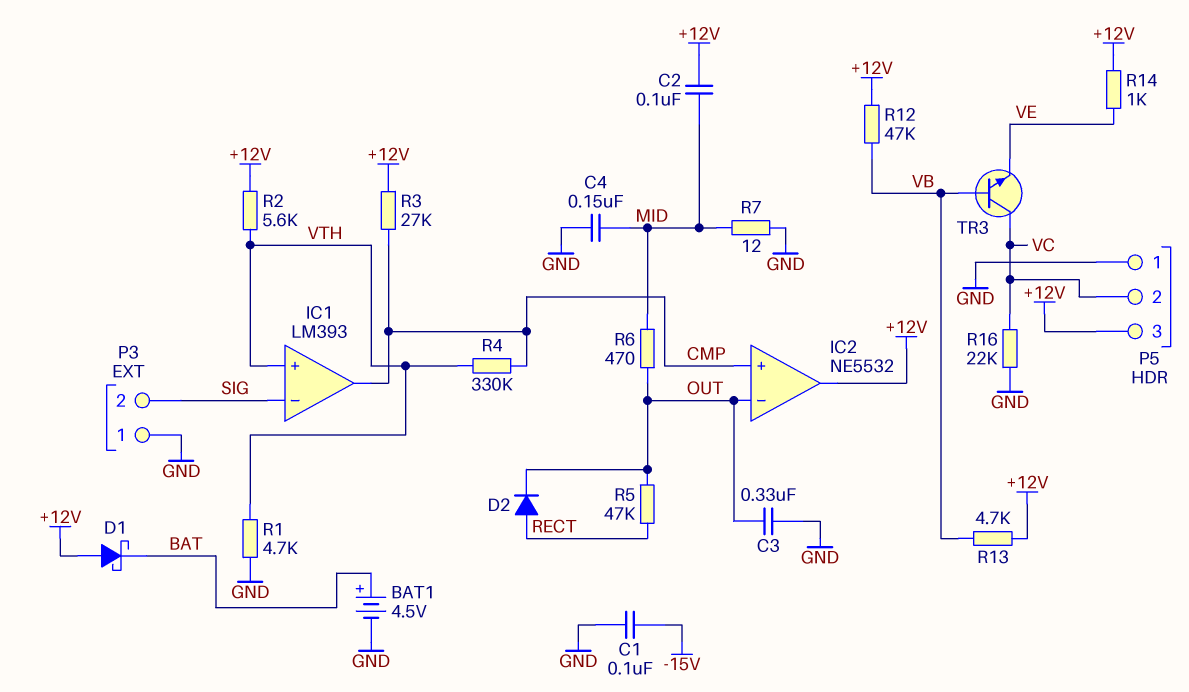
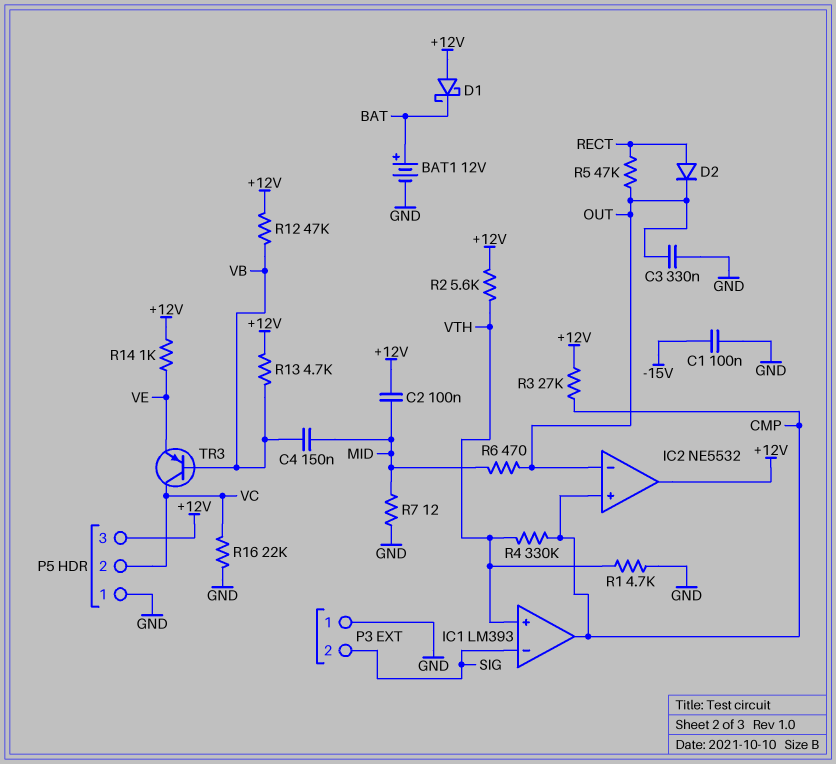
BAT1: 4.5V (plus BAT, minus GND) -> 12V (plus BAT, minus GND)
C4: 150nF (GND, MID) -> 150nF (MID, VB)
TR3: NPN (B VB, C VC, E VE) -> PNP (B VB, C VC, E VE)

